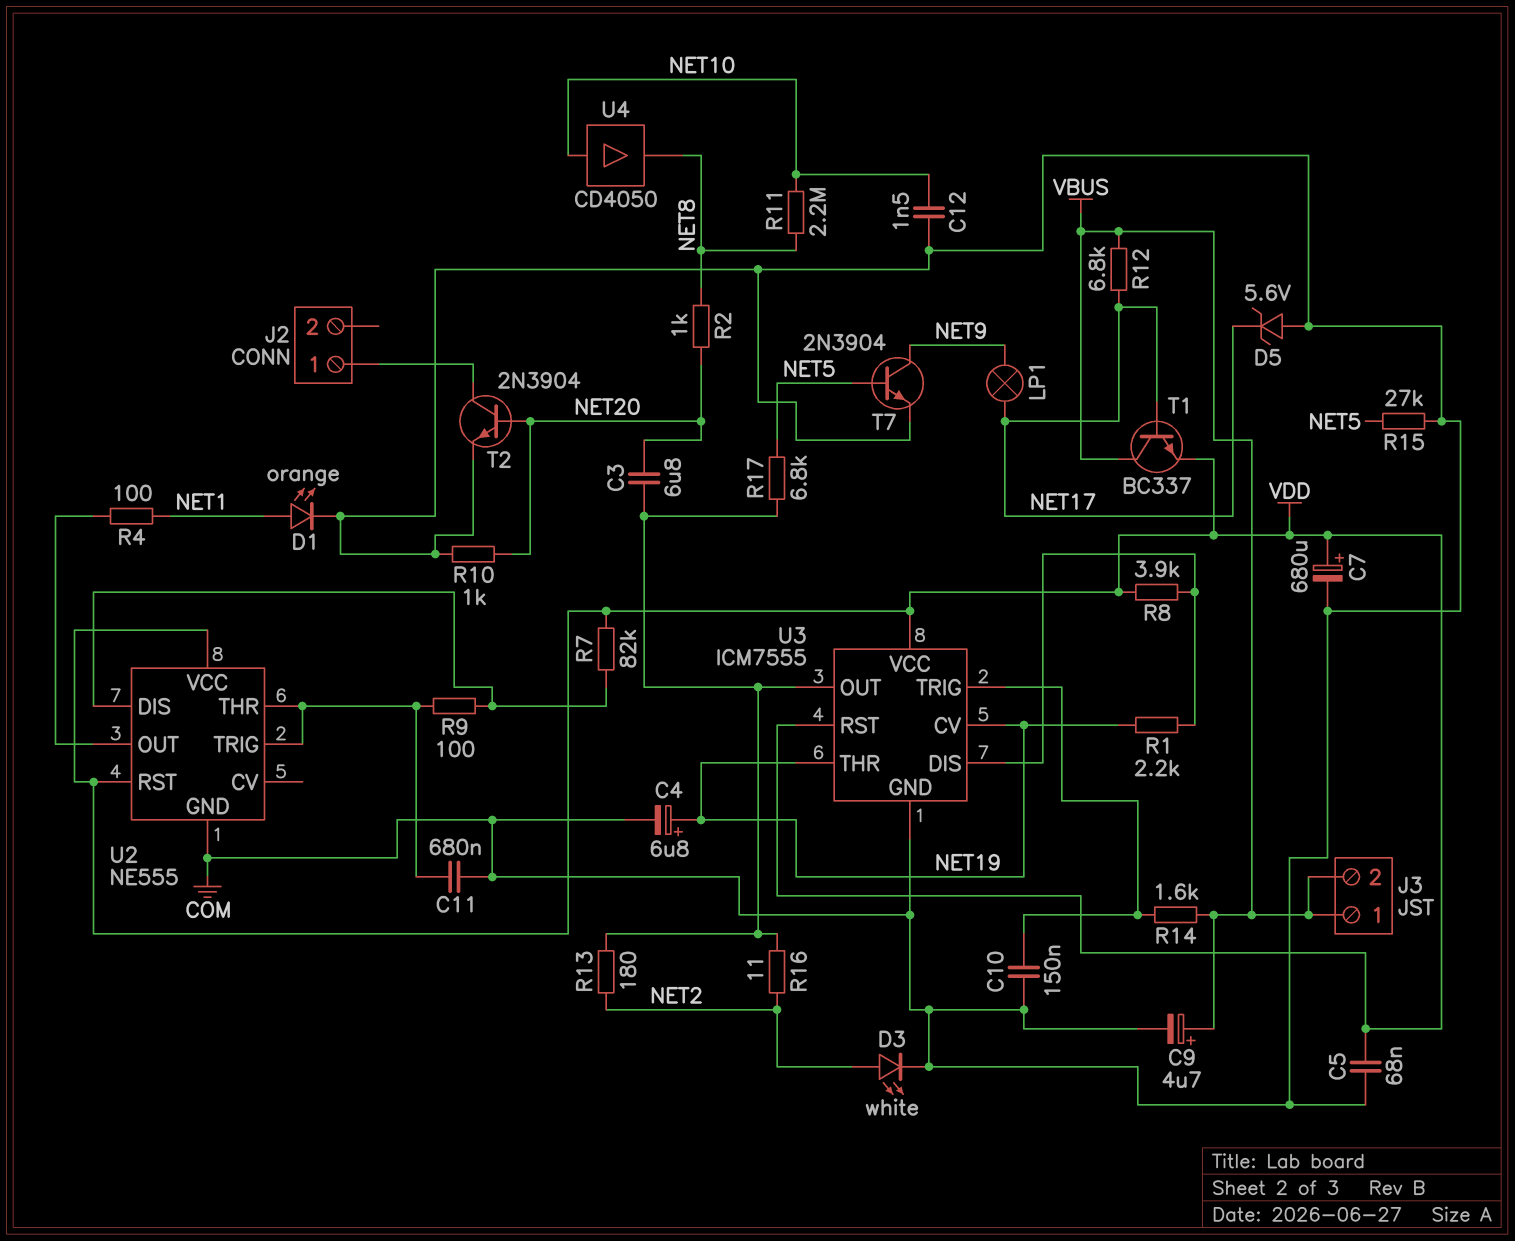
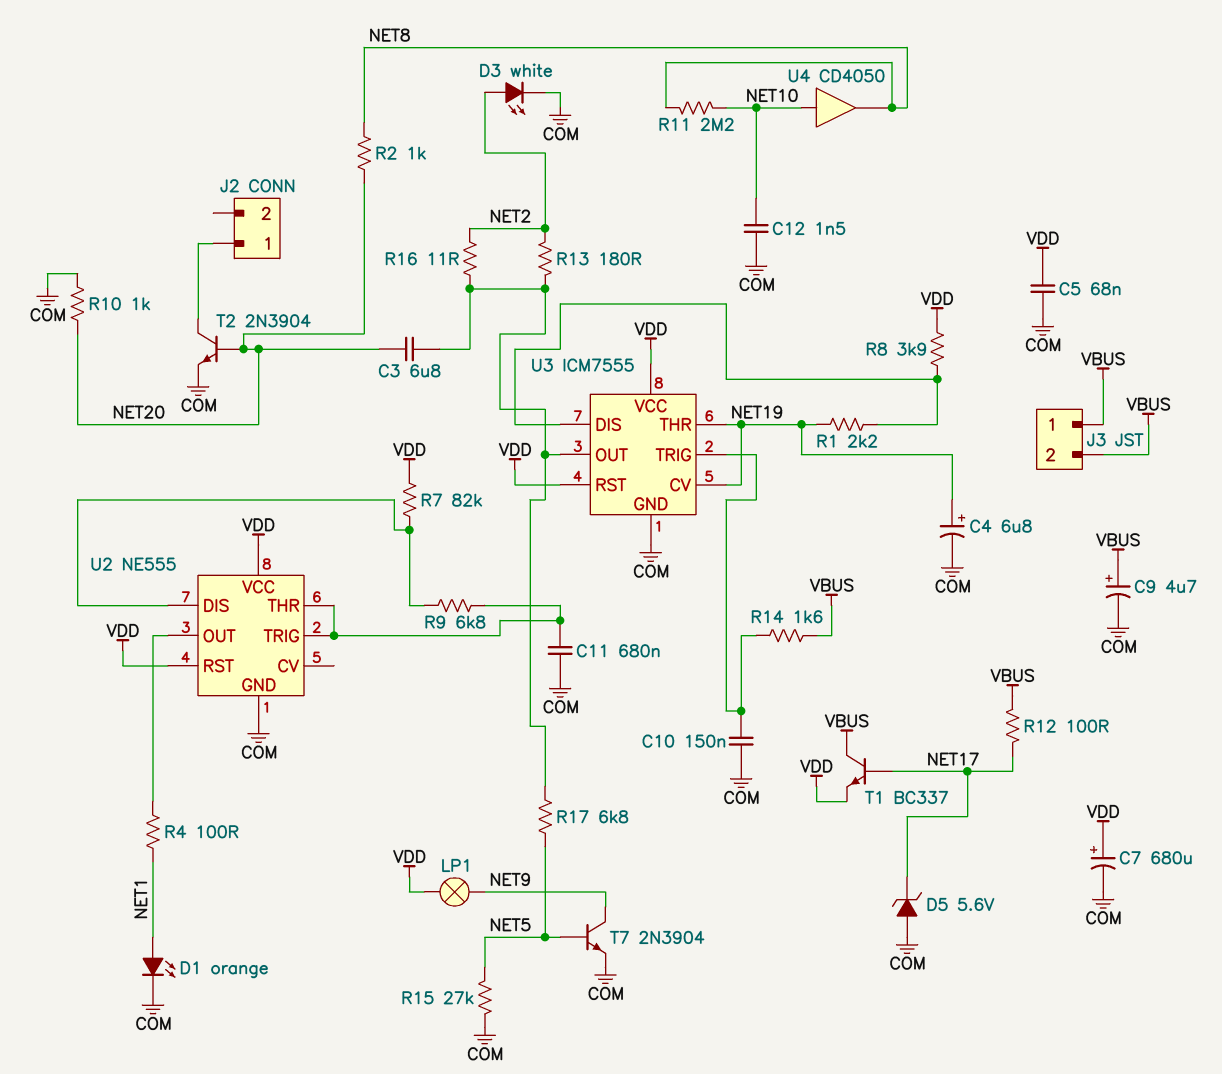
LP1: lamp (NET9, NET17) -> lamp (NET9, VDD)
R9: 100 (U2/DIS, U2/THR) -> 6.8k (U2/DIS, U2/THR)
R12: 6.8k (NET17, VBUS) -> 100 (NET17, VBUS)

